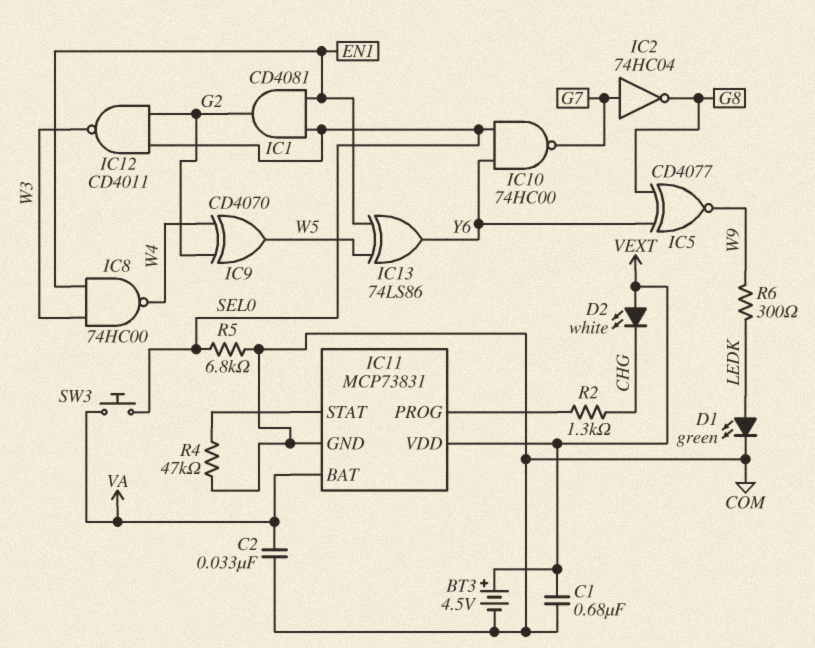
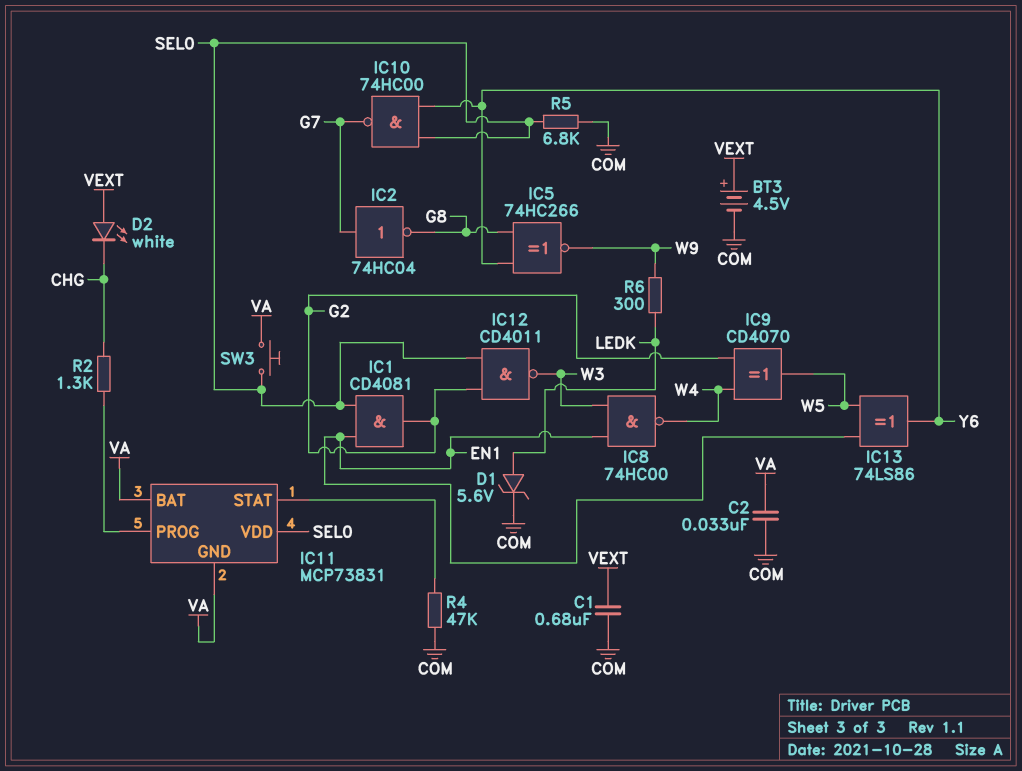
D1: LED green (A LEDK, K COM) -> zener 5.6V (A LEDK, K COM)
IC5: XNOR CD4077 (in G8, in Y6, out W9) -> XNOR 74HC266 (in G8, in Y6, out W9)
IC11 pin GND: COM -> VA
IC11 pin VDD: VEXT -> SEL0

